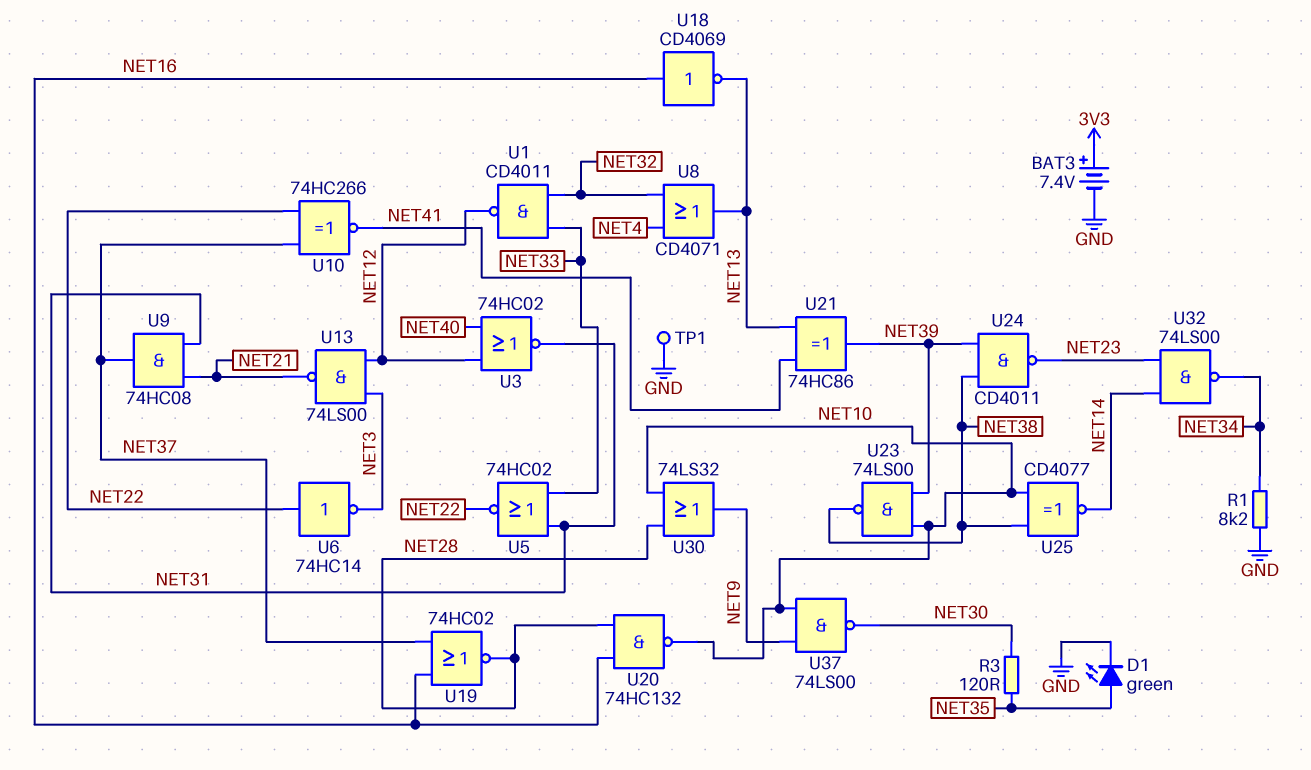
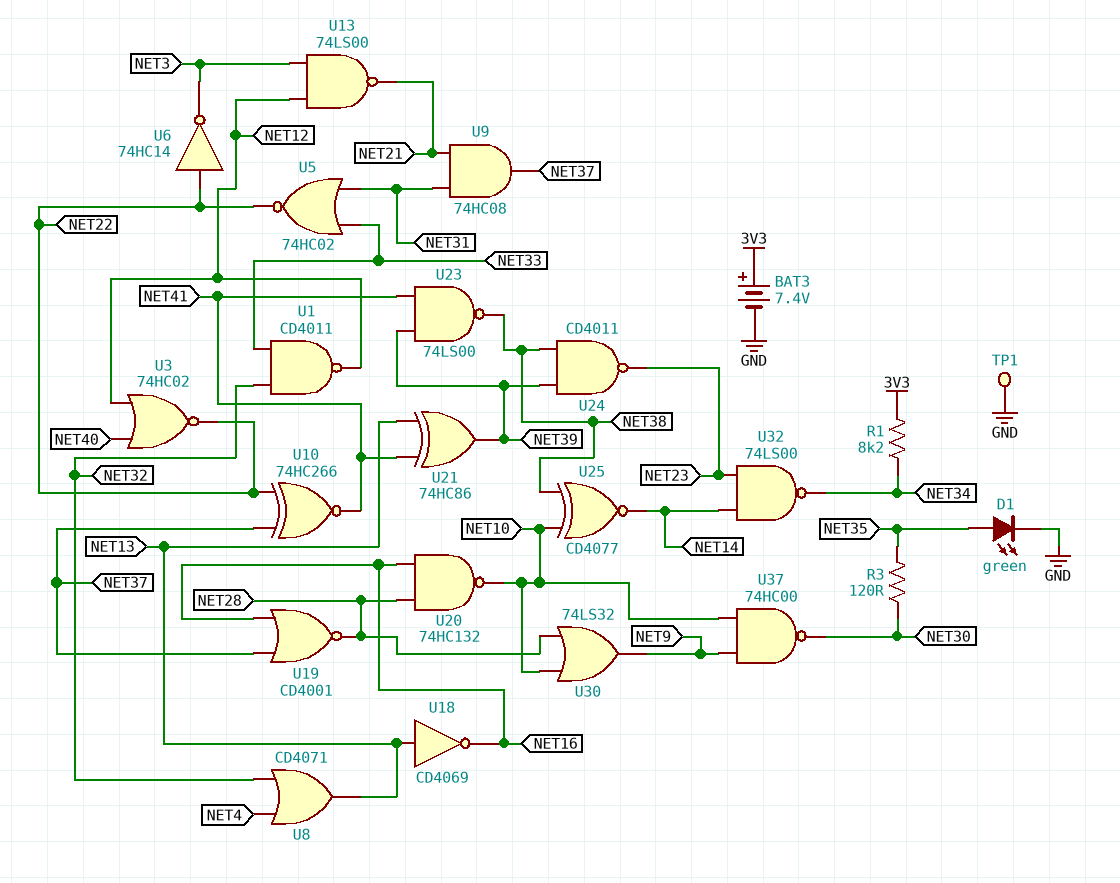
R1: 8.2k (GND, NET34) -> 8.2k (3V3, NET34)
U3: NOR 74HC02 (in NET12, in NET40, out NET31) -> NOR 74HC02 (in NET12, in NET40, out NET22)
U18: NOT CD4069 (in NET16, out NET13) -> NOT CD4069 (in NET13, out NET16)
U19: NOR 74HC02 (in NET16, in NET37, out NET28) -> NOR CD4001 (in NET16, in NET37, out NET28)
U23: NAND 74LS00 (in NET10, in NET39, out NET38) -> NAND 74LS00 (in NET39, in NET41, out NET38)
U37: NAND 74LS00 (in NET9, in NET10, out NET30) -> NAND 74HC00 (in NET9, in NET10, out NET30)

